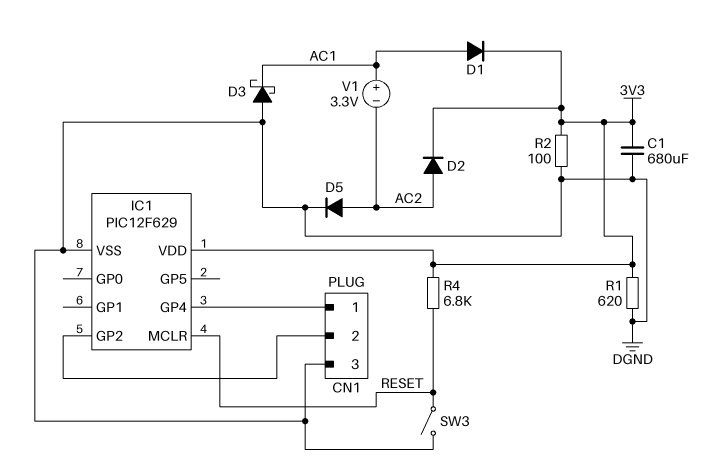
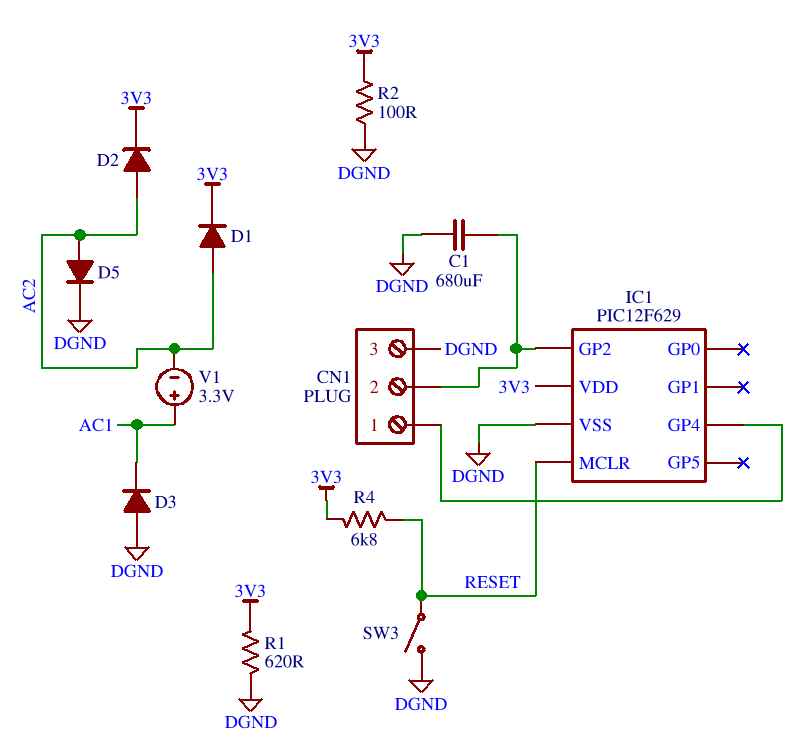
C1: 680uF (3V3, DGND) -> 680uF (CN1/2, DGND)
D1: diode (A AC1, K 3V3) -> diode (A AC2, K 3V3)
D3: schottky (A DGND, K AC1) -> diode (A DGND, K AC1)

